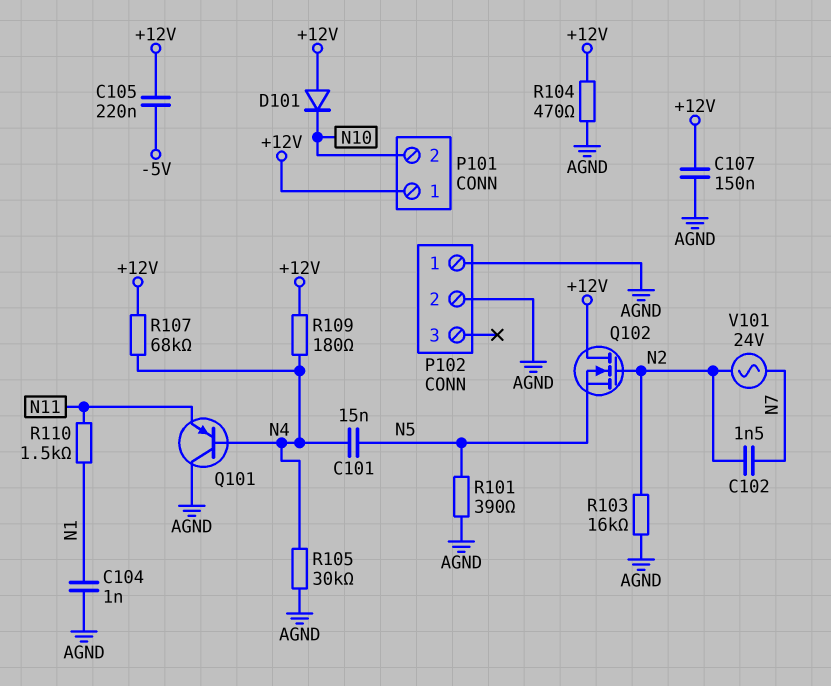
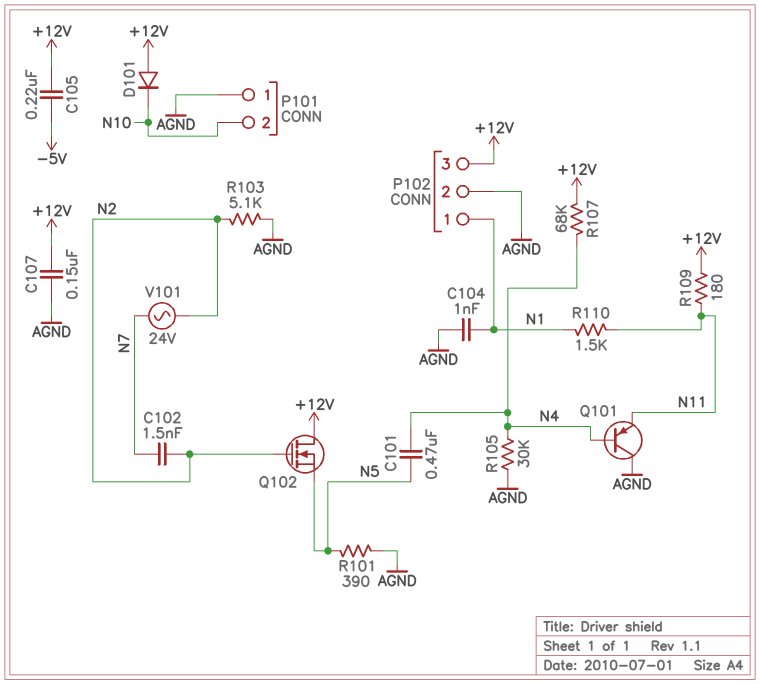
C101: 15nF (N4, N5) -> 470nF (N4, N5)
P101 pin 1: +12V -> AGND
P102 pin 1: AGND -> N1
P102 pin 3: none -> +12V
R103: 16k (AGND, N2) -> 5.1k (AGND, N2)
R104: 470 (+12V, AGND) -> none
R109: 180 (+12V, N4) -> 180 (+12V, N11)

